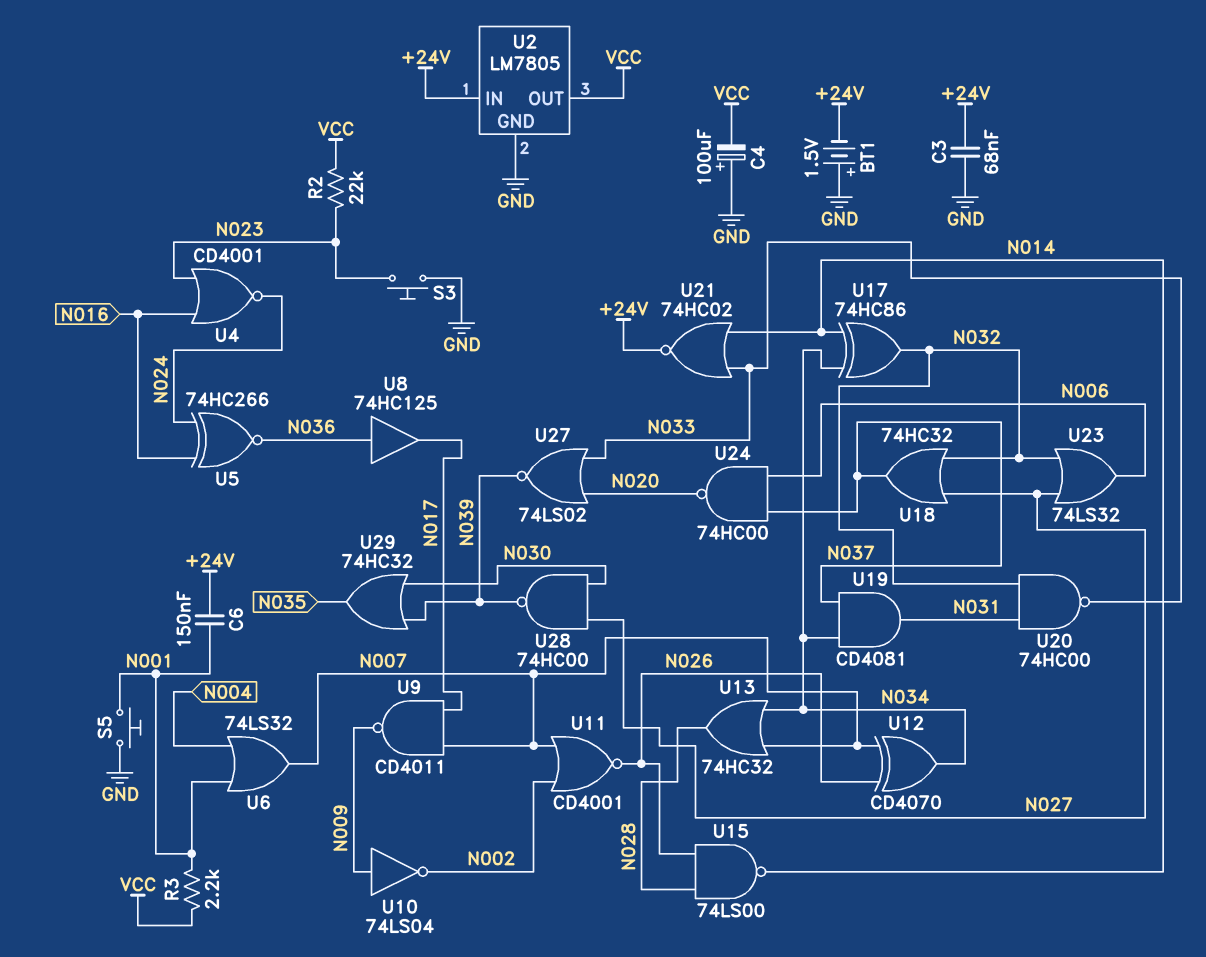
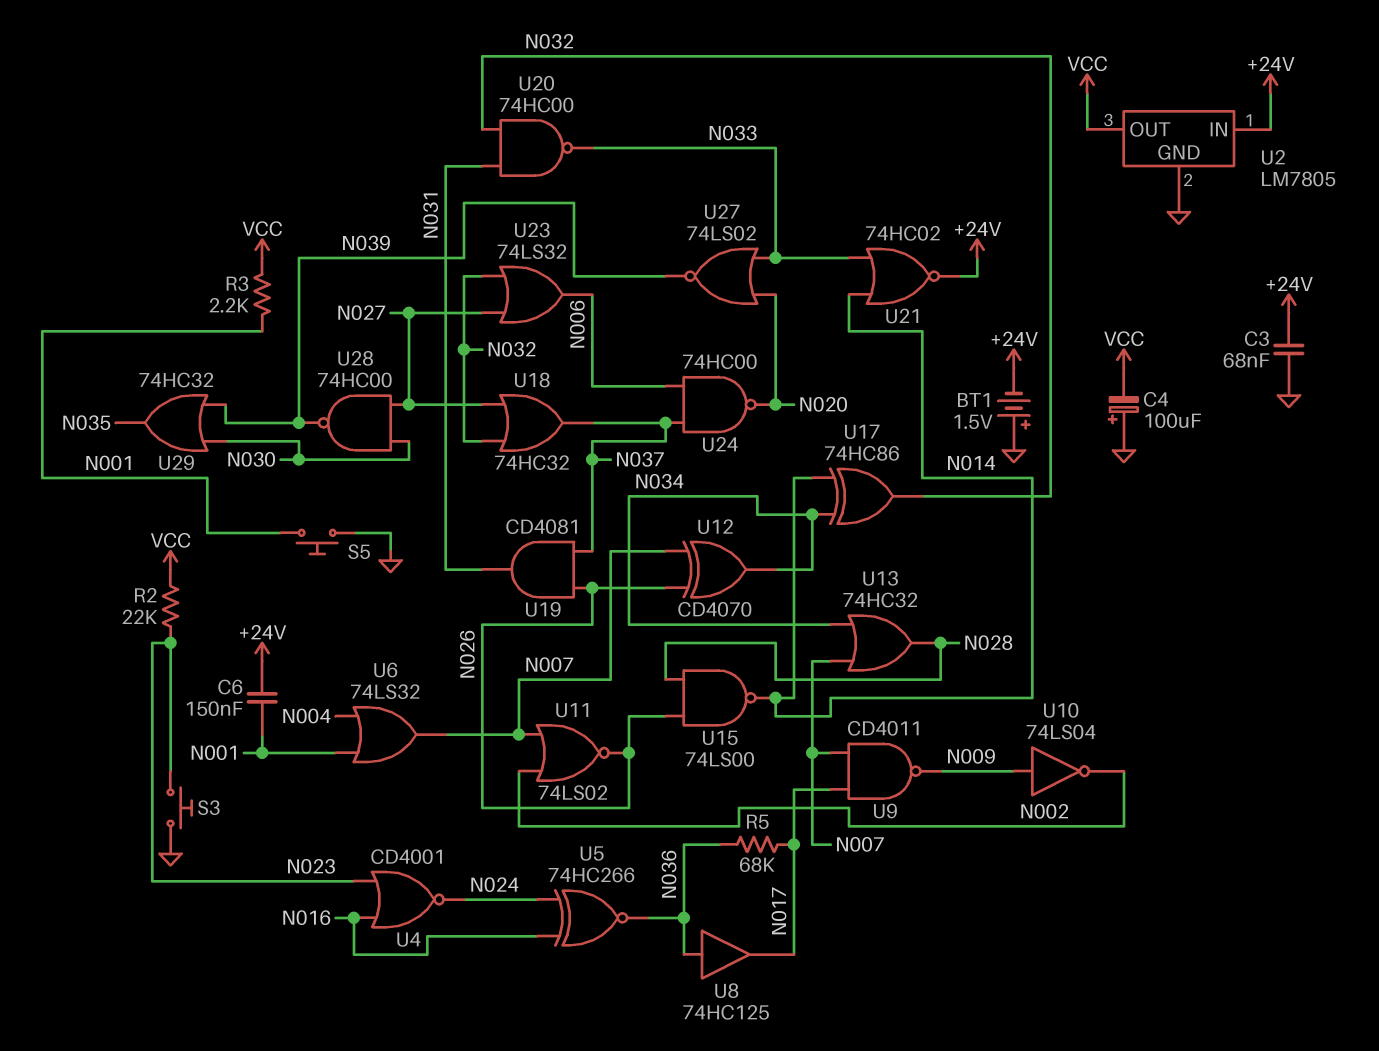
R5: none -> 68k (N017, N036)
U11: NOR CD4001 (in N002, in N007, out N026) -> NOR 74LS02 (in N002, in N007, out N026)
U19: AND CD4081 (in N034, in N037, out N031) -> AND CD4081 (in N026, in N037, out N031)

